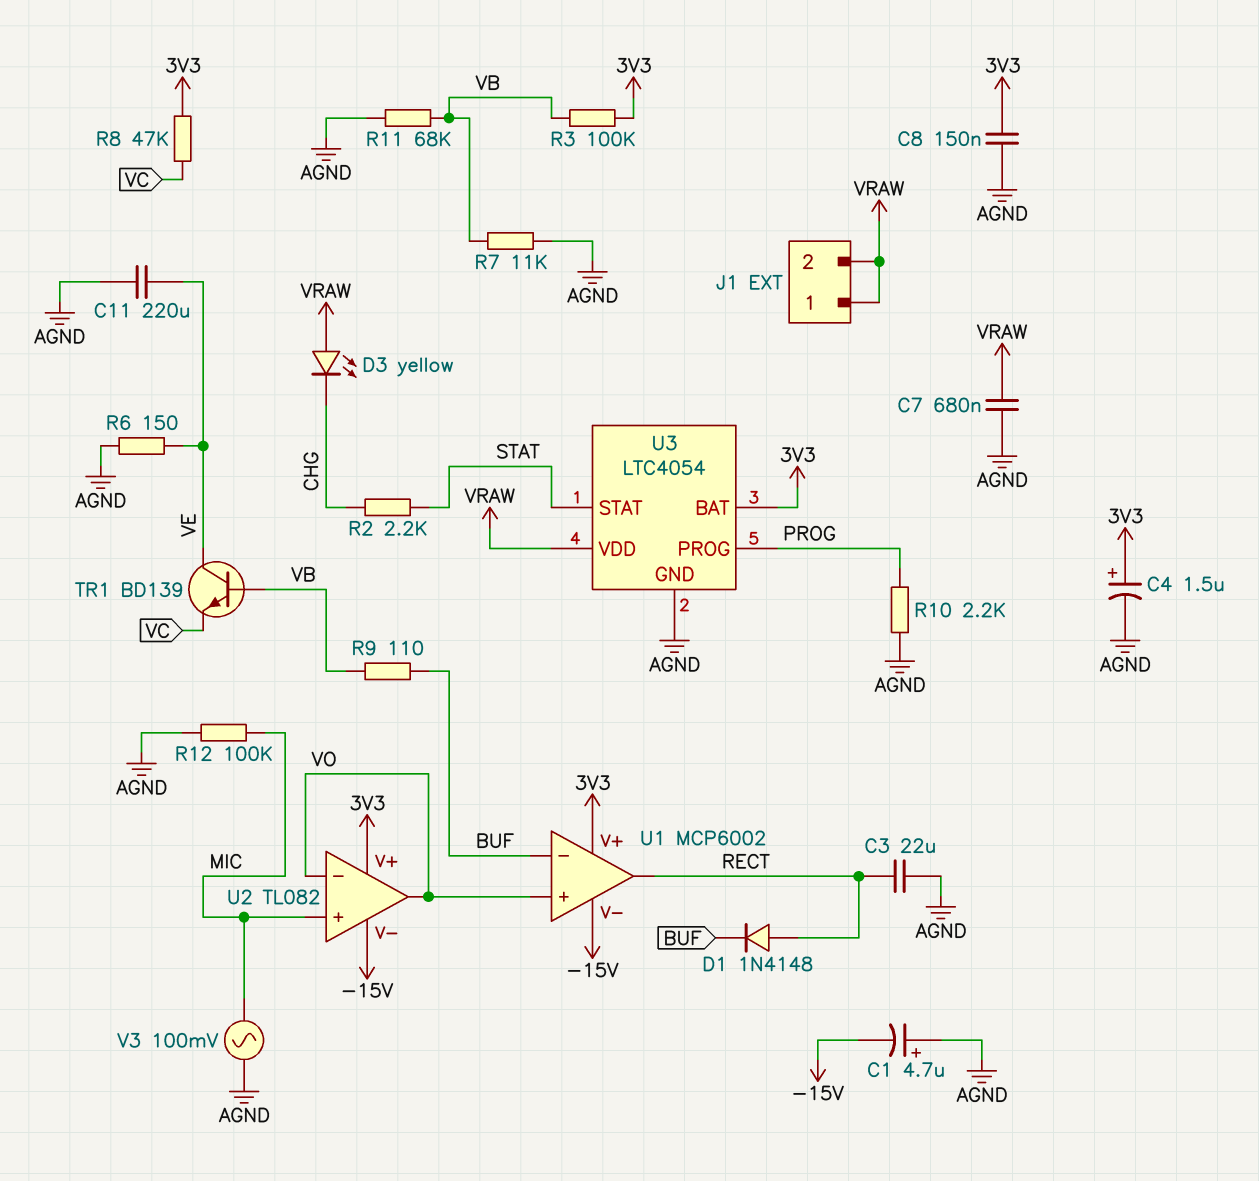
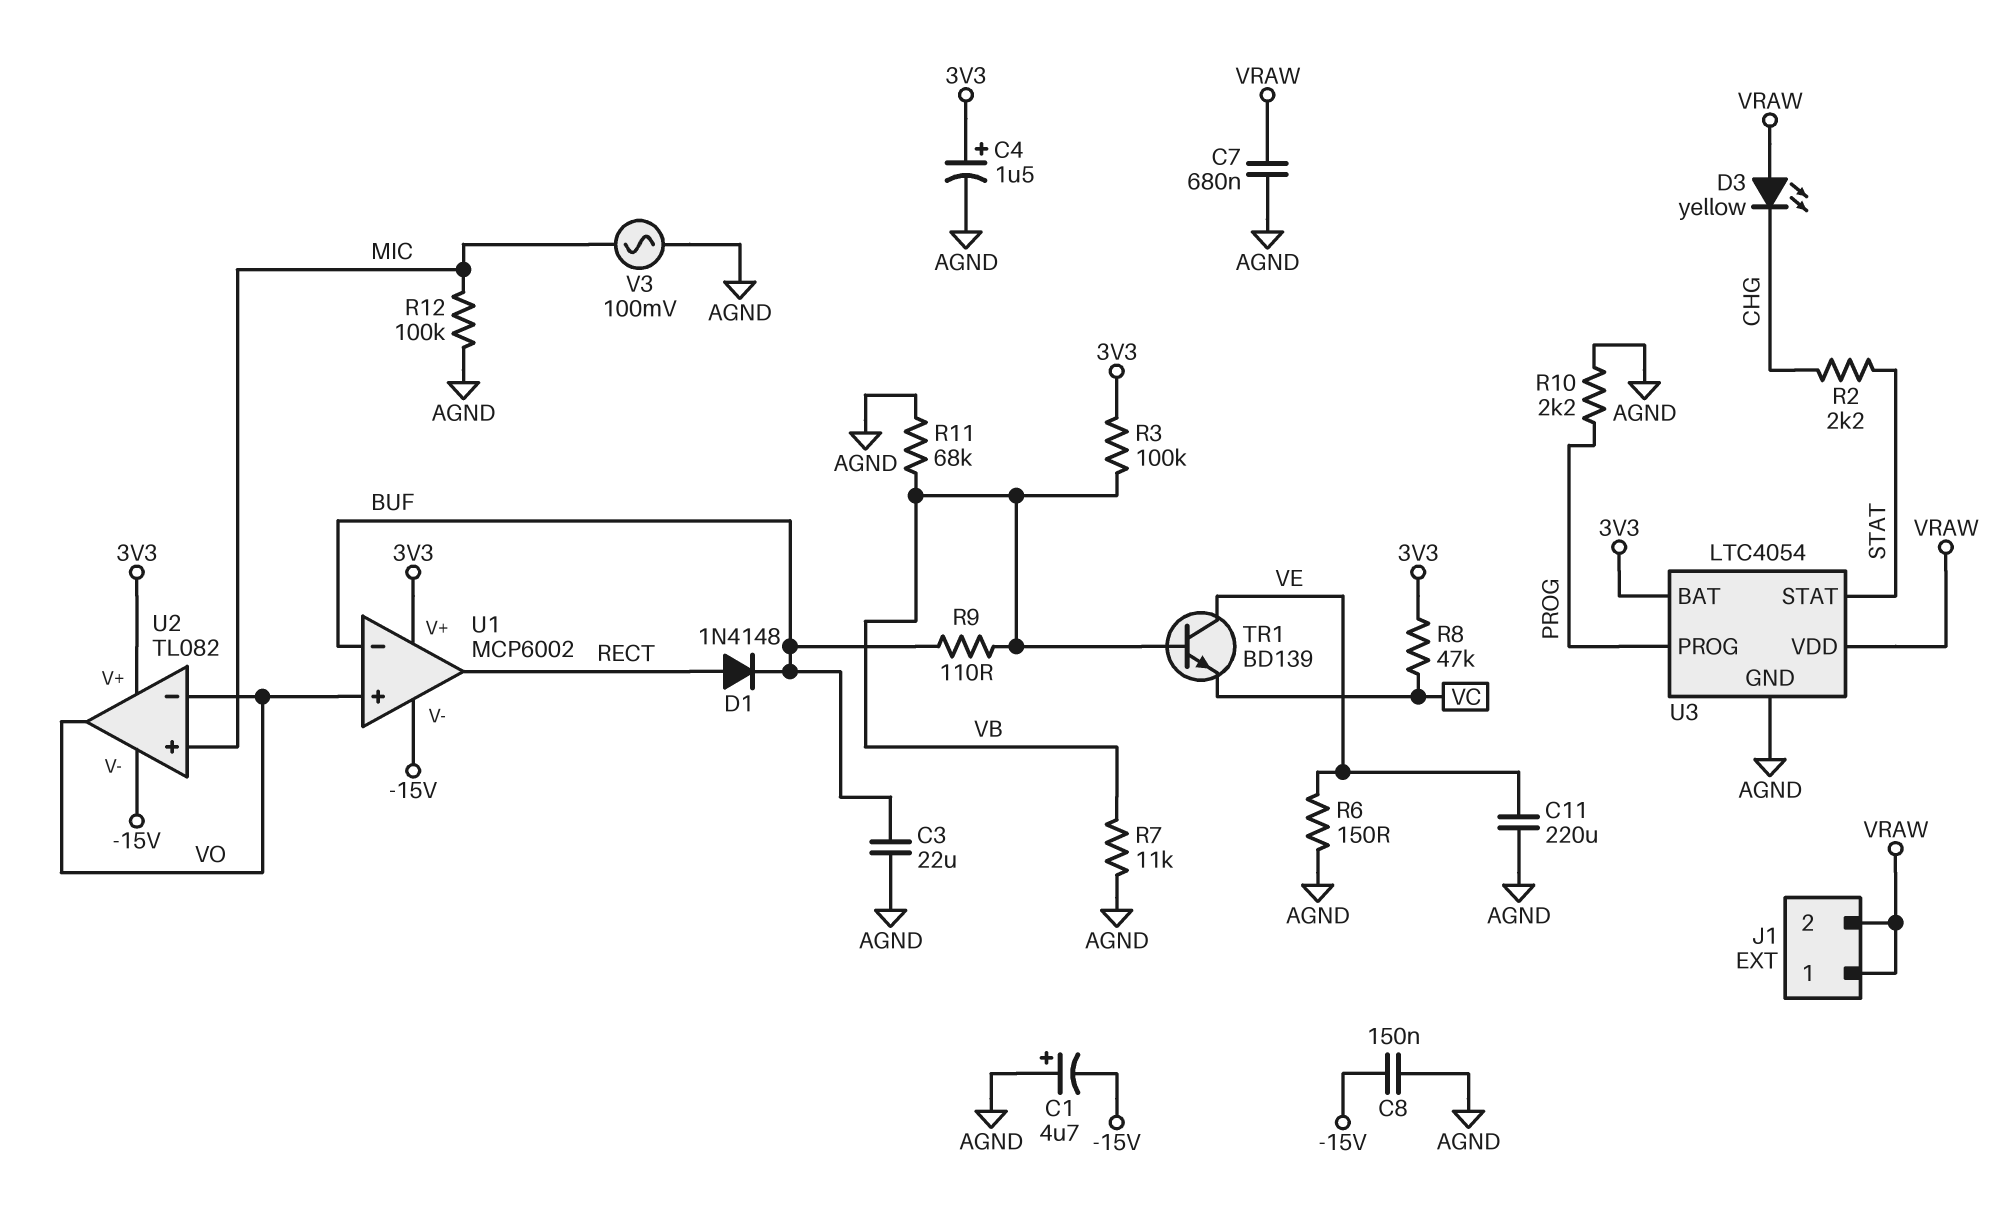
C3: 22uF (AGND, RECT) -> 22uF (AGND, BUF)
C8: 150nF (3V3, AGND) -> 150nF (-15V, AGND)

